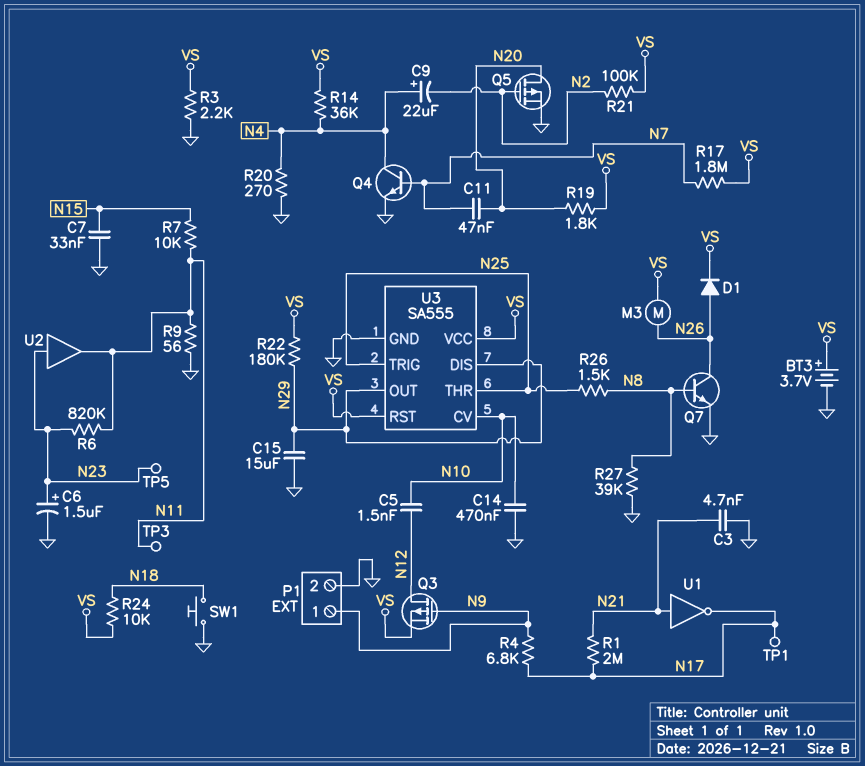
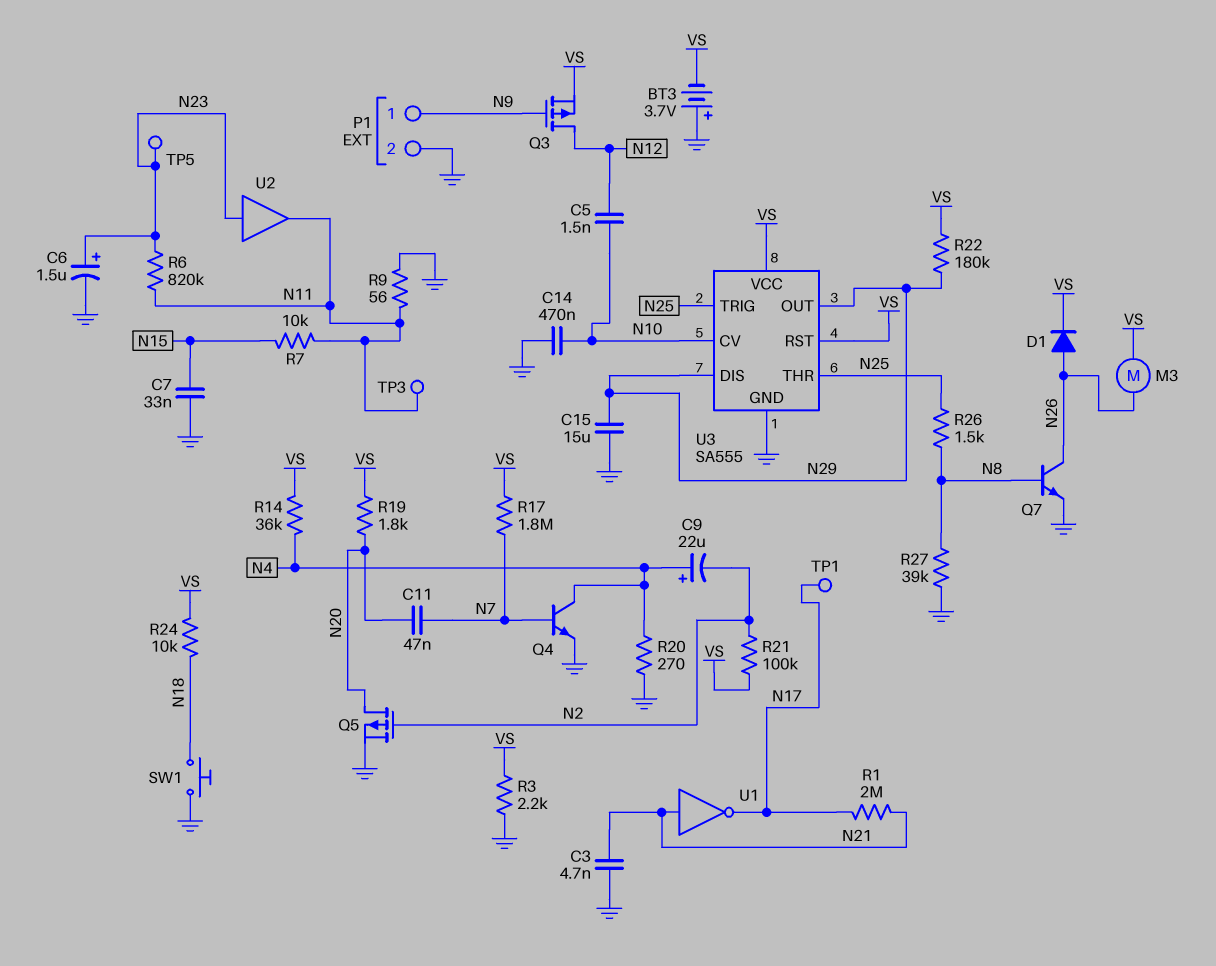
BT3: 3.7V (plus VS, minus GND) -> 3.7V (plus GND, minus VS)
R4: 6.8k (N9, N17) -> none

